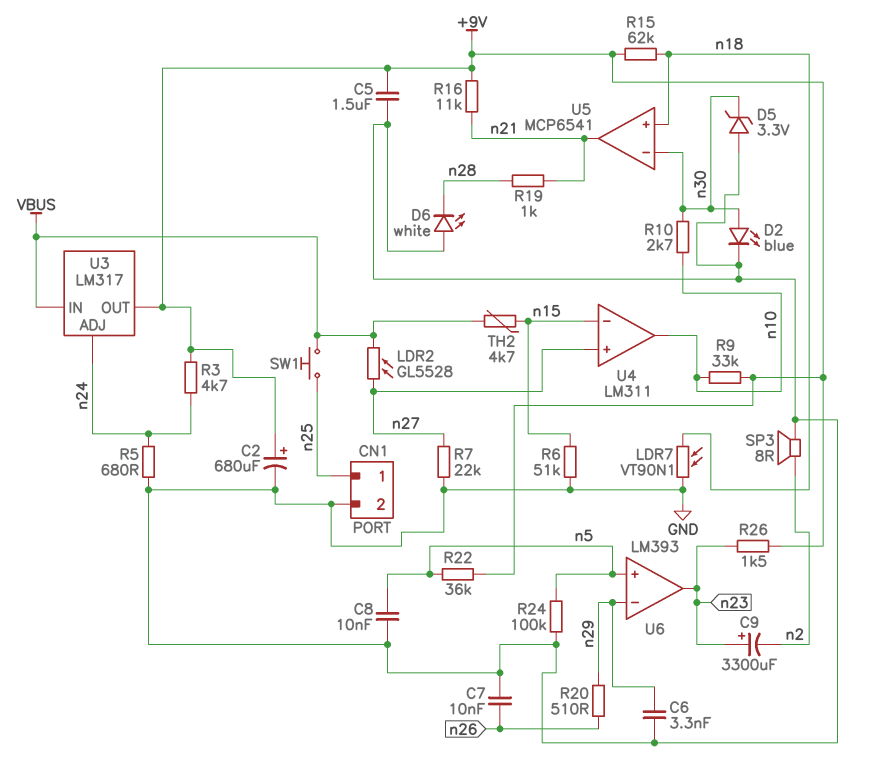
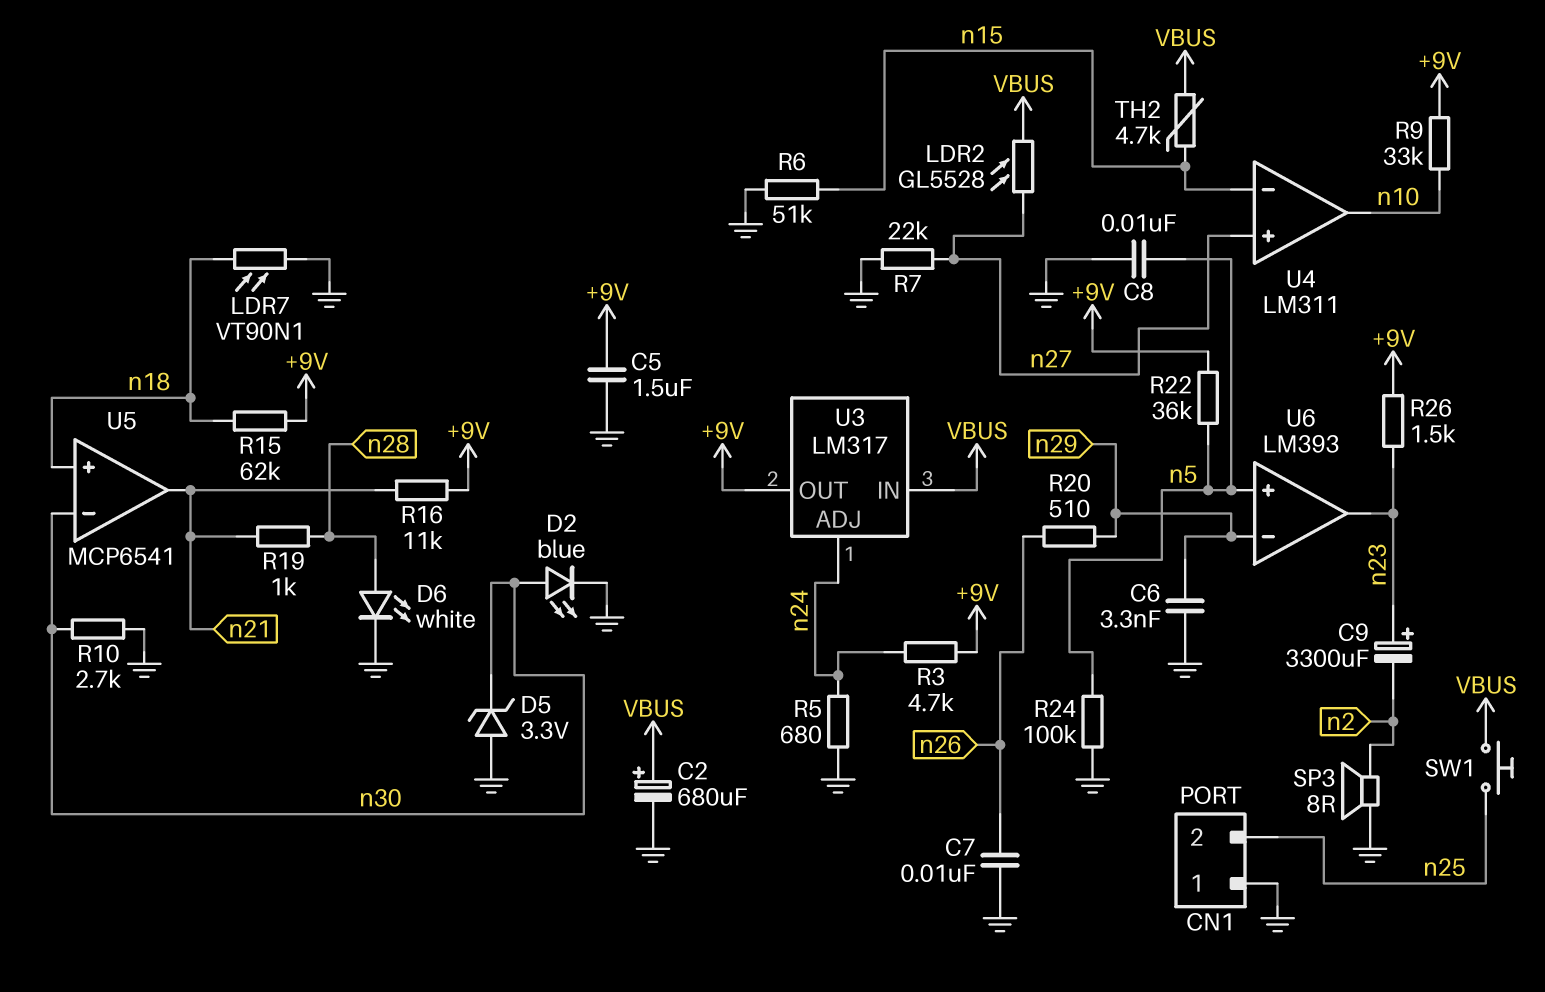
C2: 680uF (plus +9V, minus GND) -> 680uF (plus VBUS, minus GND)
CN1 pin 1: n25 -> GND
CN1 pin 2: GND -> n25
D6: LED white (A GND, K n28) -> LED white (A n28, K GND)
R10: 2.7k (n10, n30) -> 2.7k (GND, n30)

